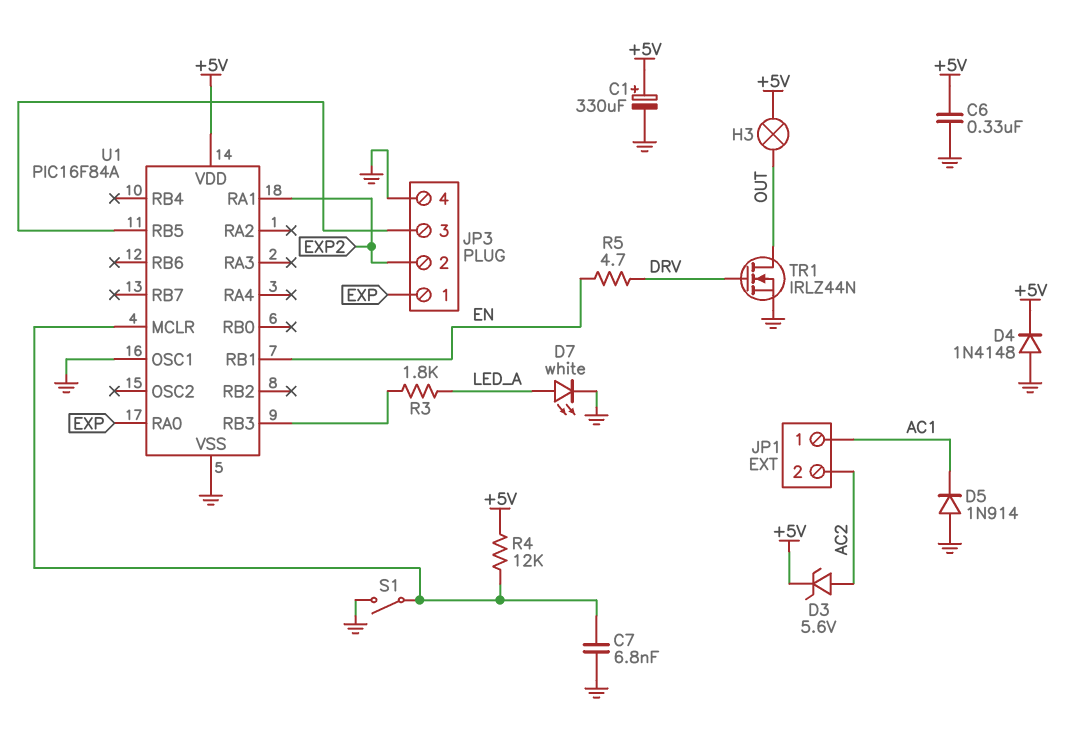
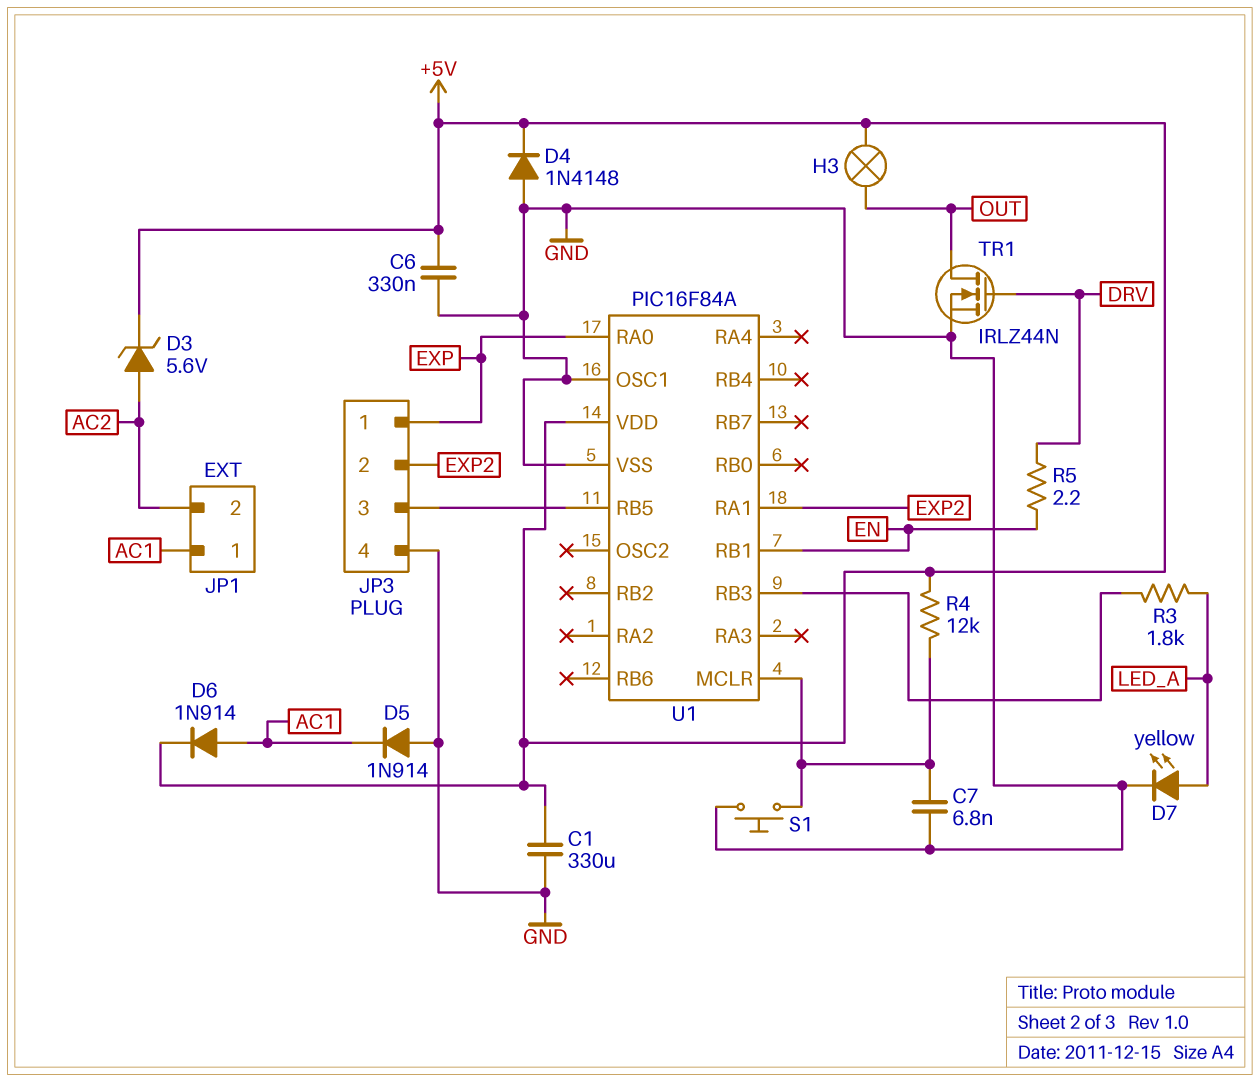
C1: 330uF (plus +5V, minus GND) -> 330uF (+5V, GND)
D6: none -> diode 1N914 (A AC1, K +5V)
D7: LED white (A LED_A, K GND) -> LED yellow (A LED_A, K GND)
R5: 4.7 (DRV, EN) -> 2.2 (DRV, EN)
S1: switch (GND, U1/MCLR) -> button (GND, U1/MCLR)

